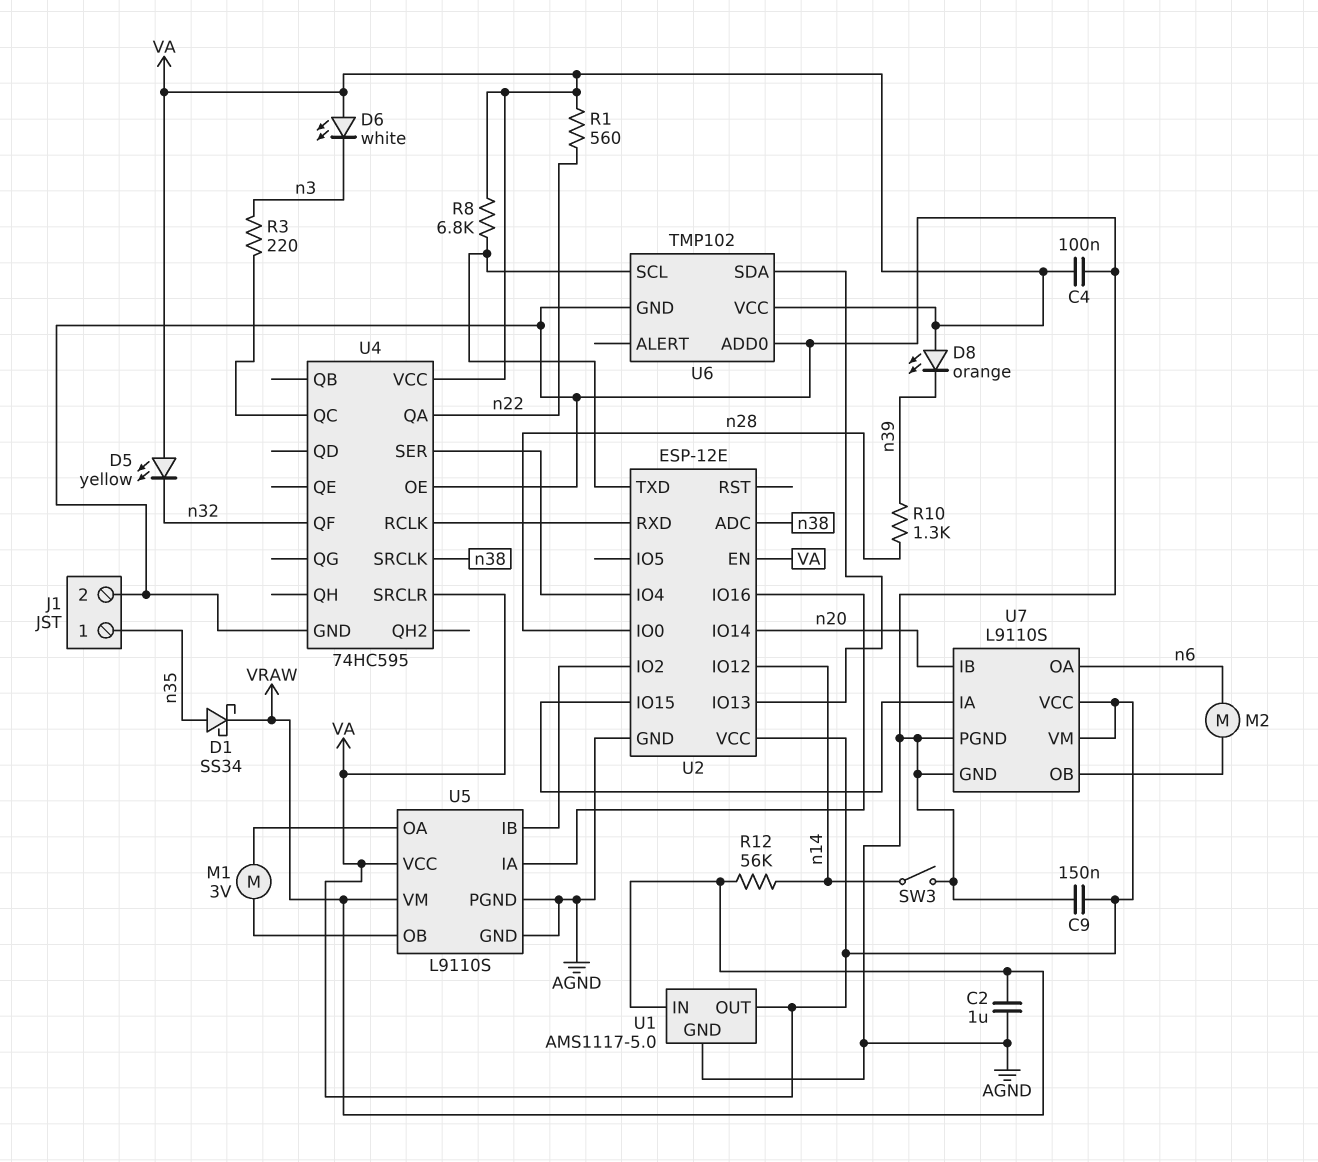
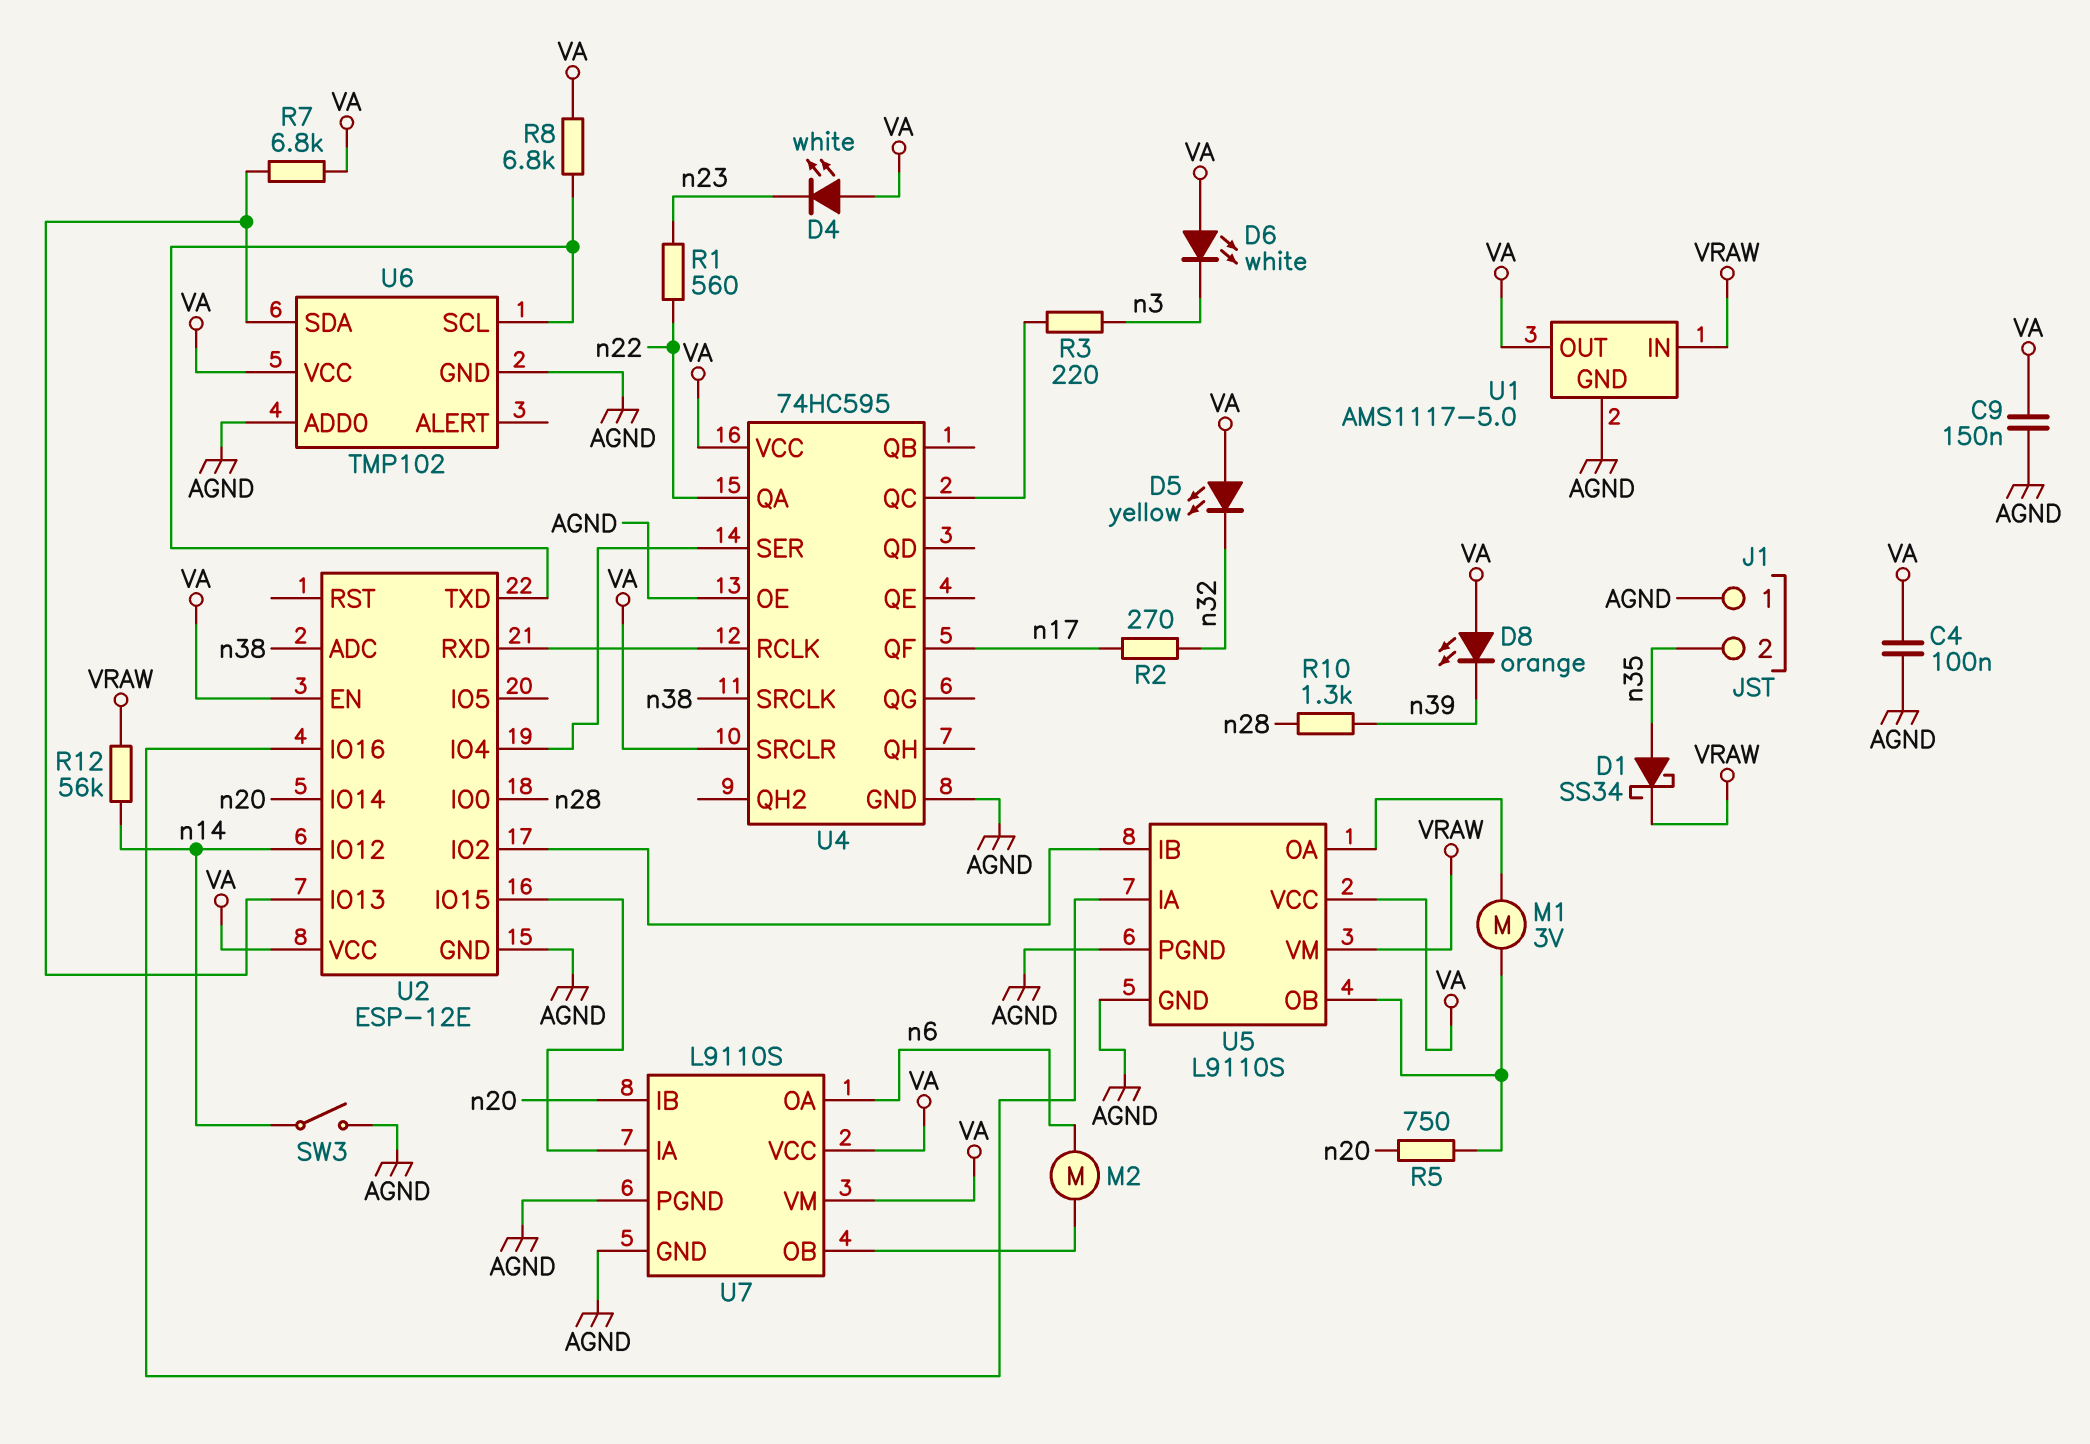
C2: 1uF (AGND, VRAW) -> none
D4: none -> LED white (A VA, K n23)
J1 pin 1: n35 -> AGND
J1 pin 2: AGND -> n35
R1: 560 (VA, n22) -> 560 (n22, n23)
R2: none -> 270 (n17, n32)
R5: none -> 750 (U5/OB, n20)
R7: none -> 6.8k (U2/IO13, VA)
U4 pin QF: n32 -> n17

